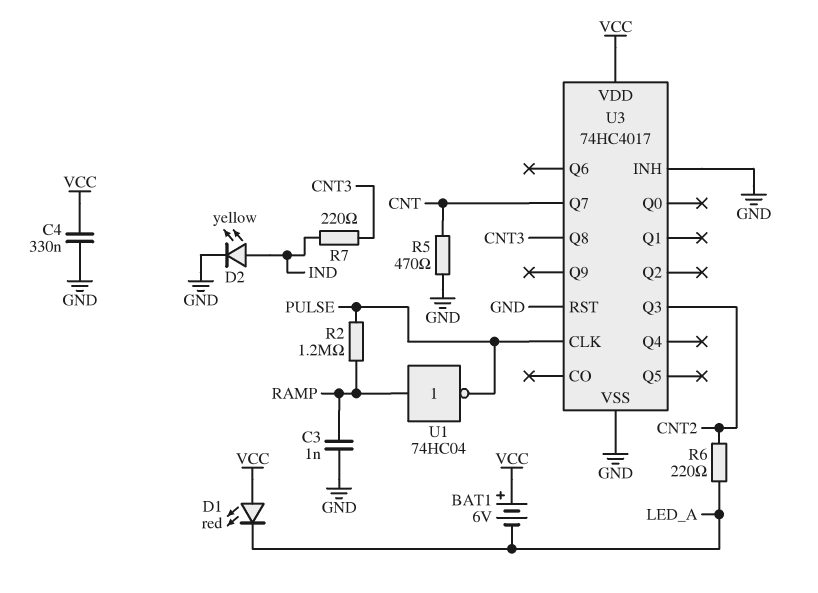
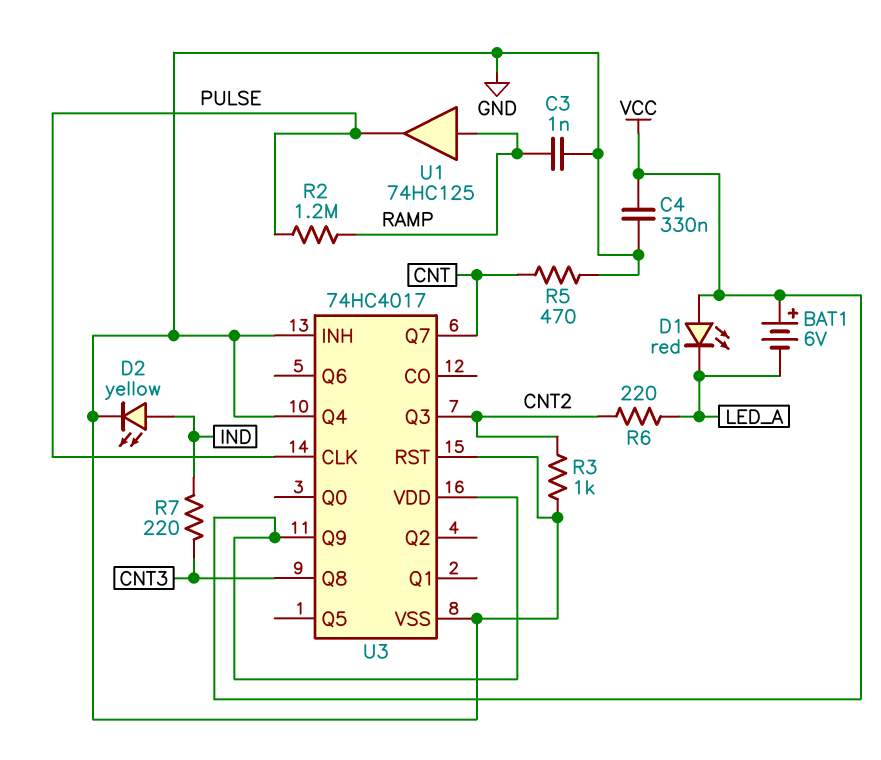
R3: none -> 1k (CNT2, GND)
U1: NOT 74HC04 (in RAMP, out PULSE) -> buffer 74HC125 (in RAMP, out PULSE)
U3 pin Q4: none -> GND
U3 pin Q9: none -> VCC

